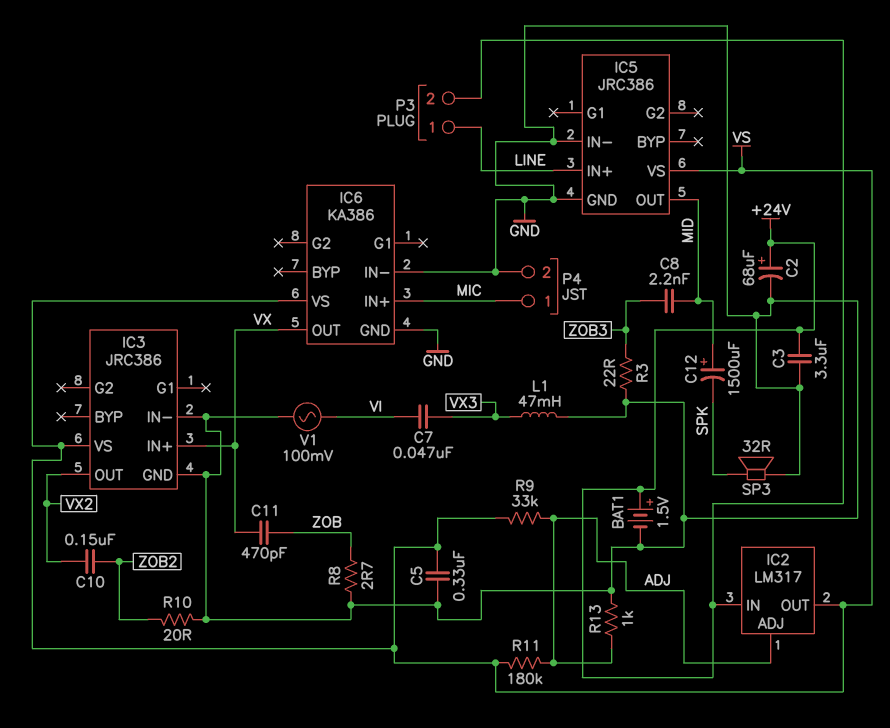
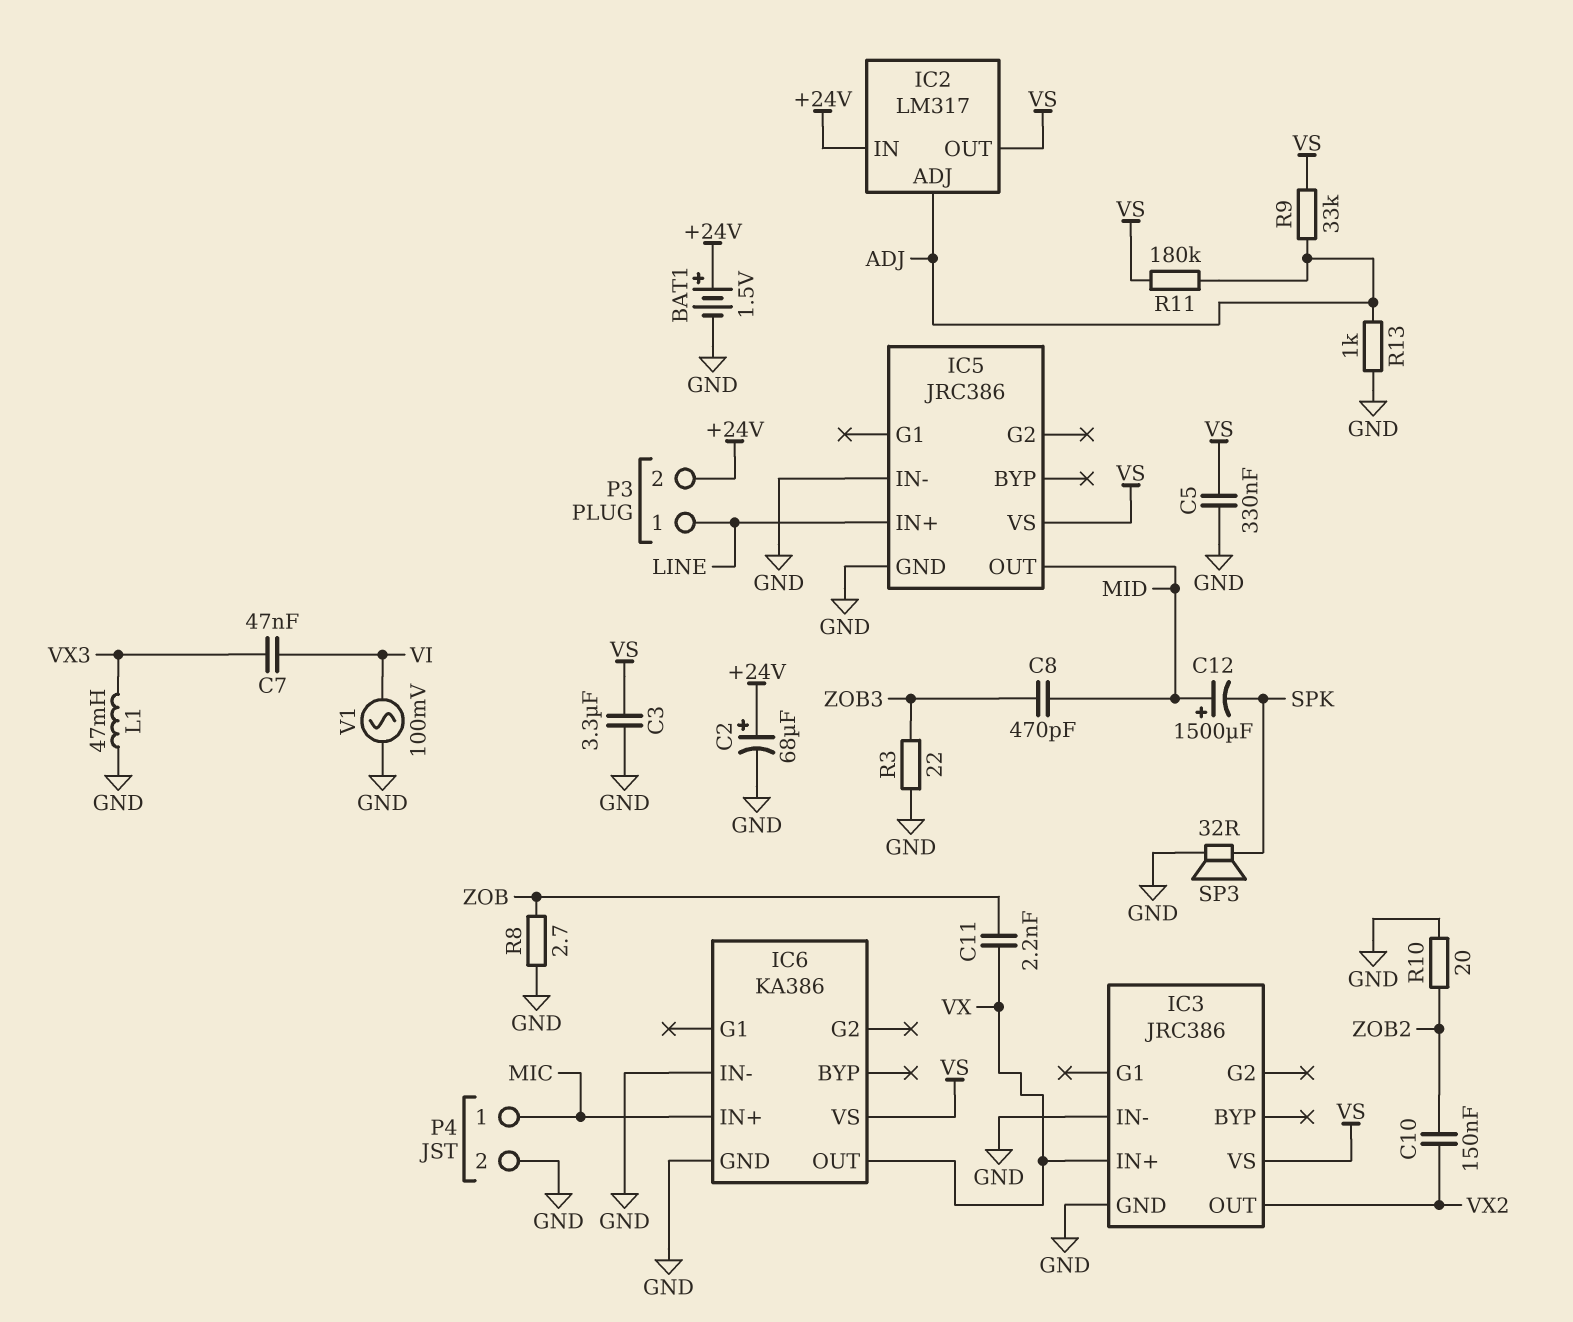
C3: 3.3uF (+24V, GND) -> 3.3uF (GND, VS)
C8: 2.2nF (MID, ZOB3) -> 470pF (MID, ZOB3)
C11: 470pF (VX, ZOB) -> 2.2nF (VX, ZOB)

